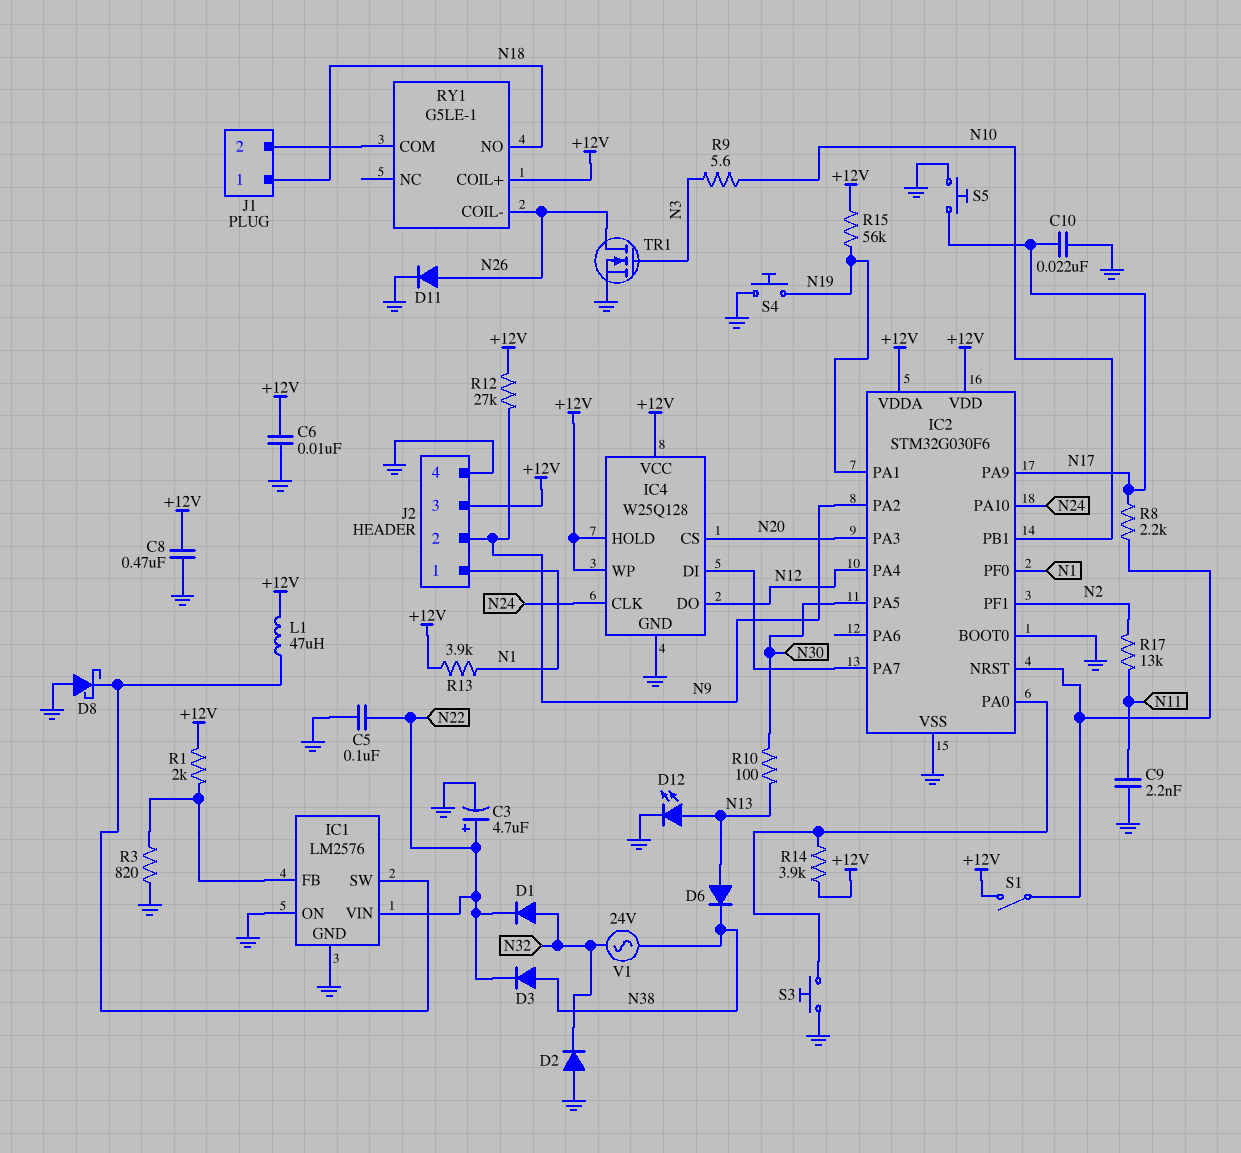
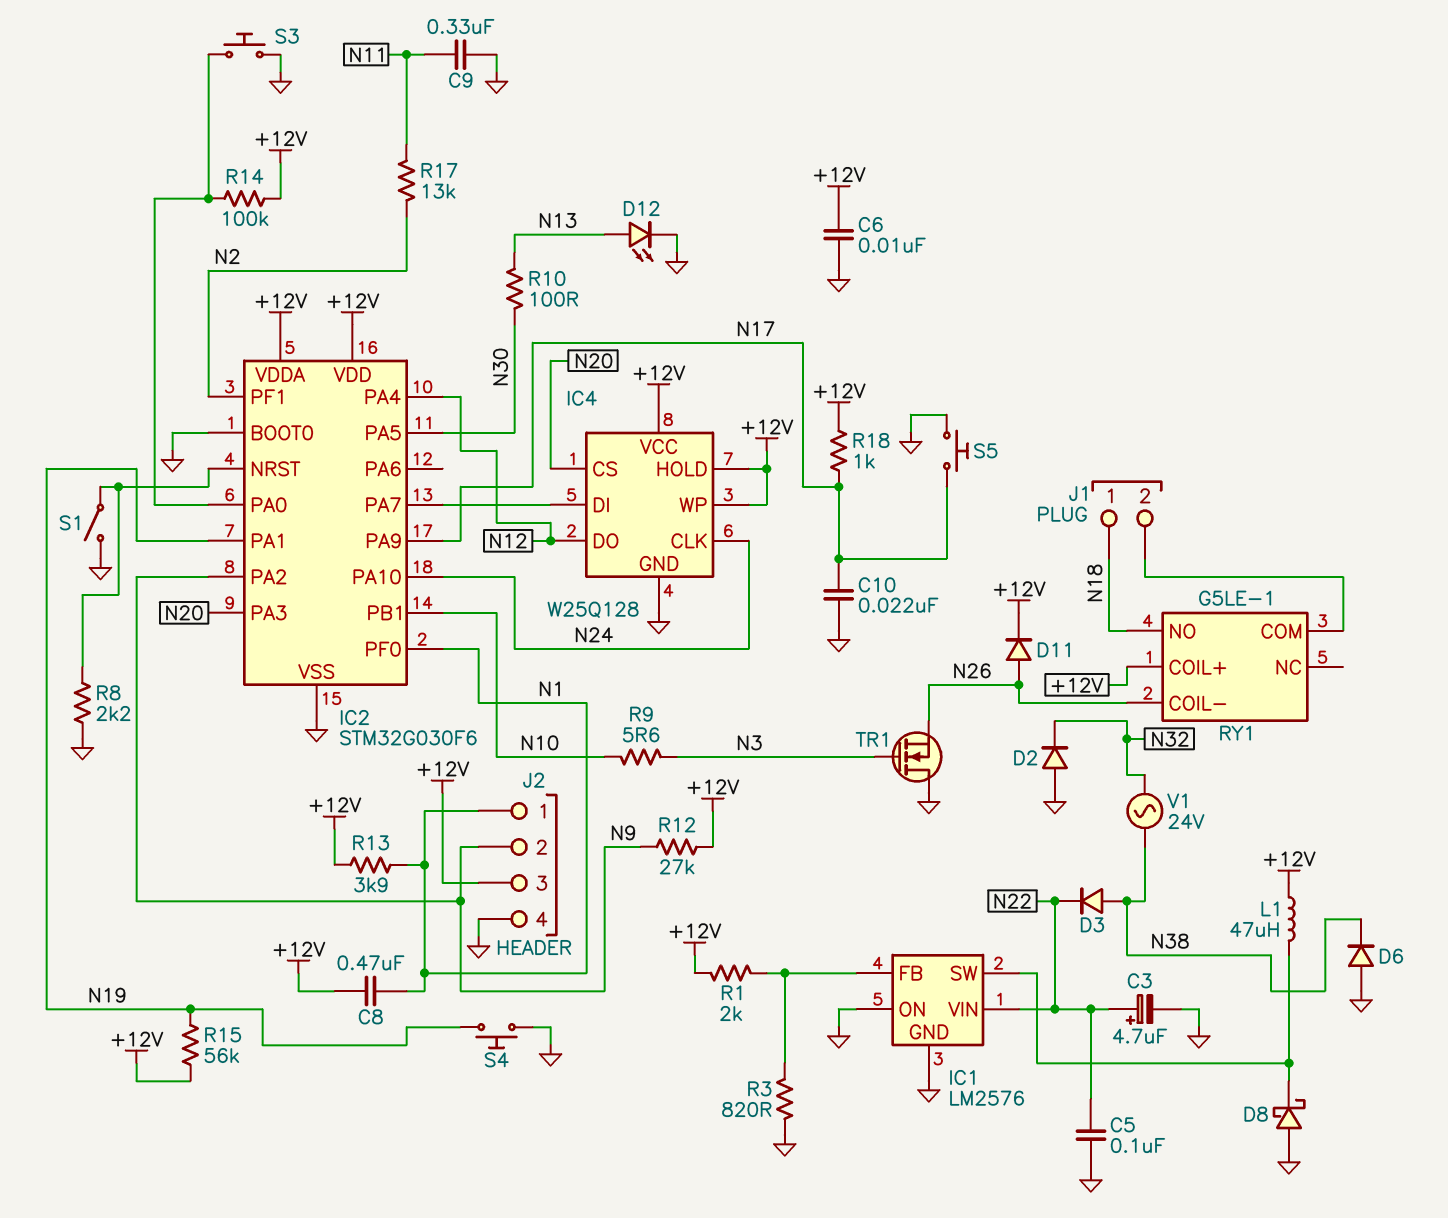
C8: 470nF (+12V, GND) -> 470nF (+12V, N1)
C9: 2.2nF (GND, N11) -> 330nF (GND, N11)
D1: diode (A N32, K N22) -> none
D6: diode (A N13, K N38) -> diode (A GND, K N38)
D11: diode (A N26, K GND) -> diode (A N26, K +12V)
R8: 2.2k (IC2/NRST, N17) -> 2.2k (GND, IC2/NRST)
R14: 3.9k (+12V, IC2/PA0) -> 100k (+12V, IC2/PA0)
R18: none -> 1k (+12V, N17)
S1: switch (+12V, IC2/NRST) -> switch (GND, IC2/NRST)
TR1: NMOS (G N3, D N26, S GND) -> NMOS (G N3, D GND, S N26)

